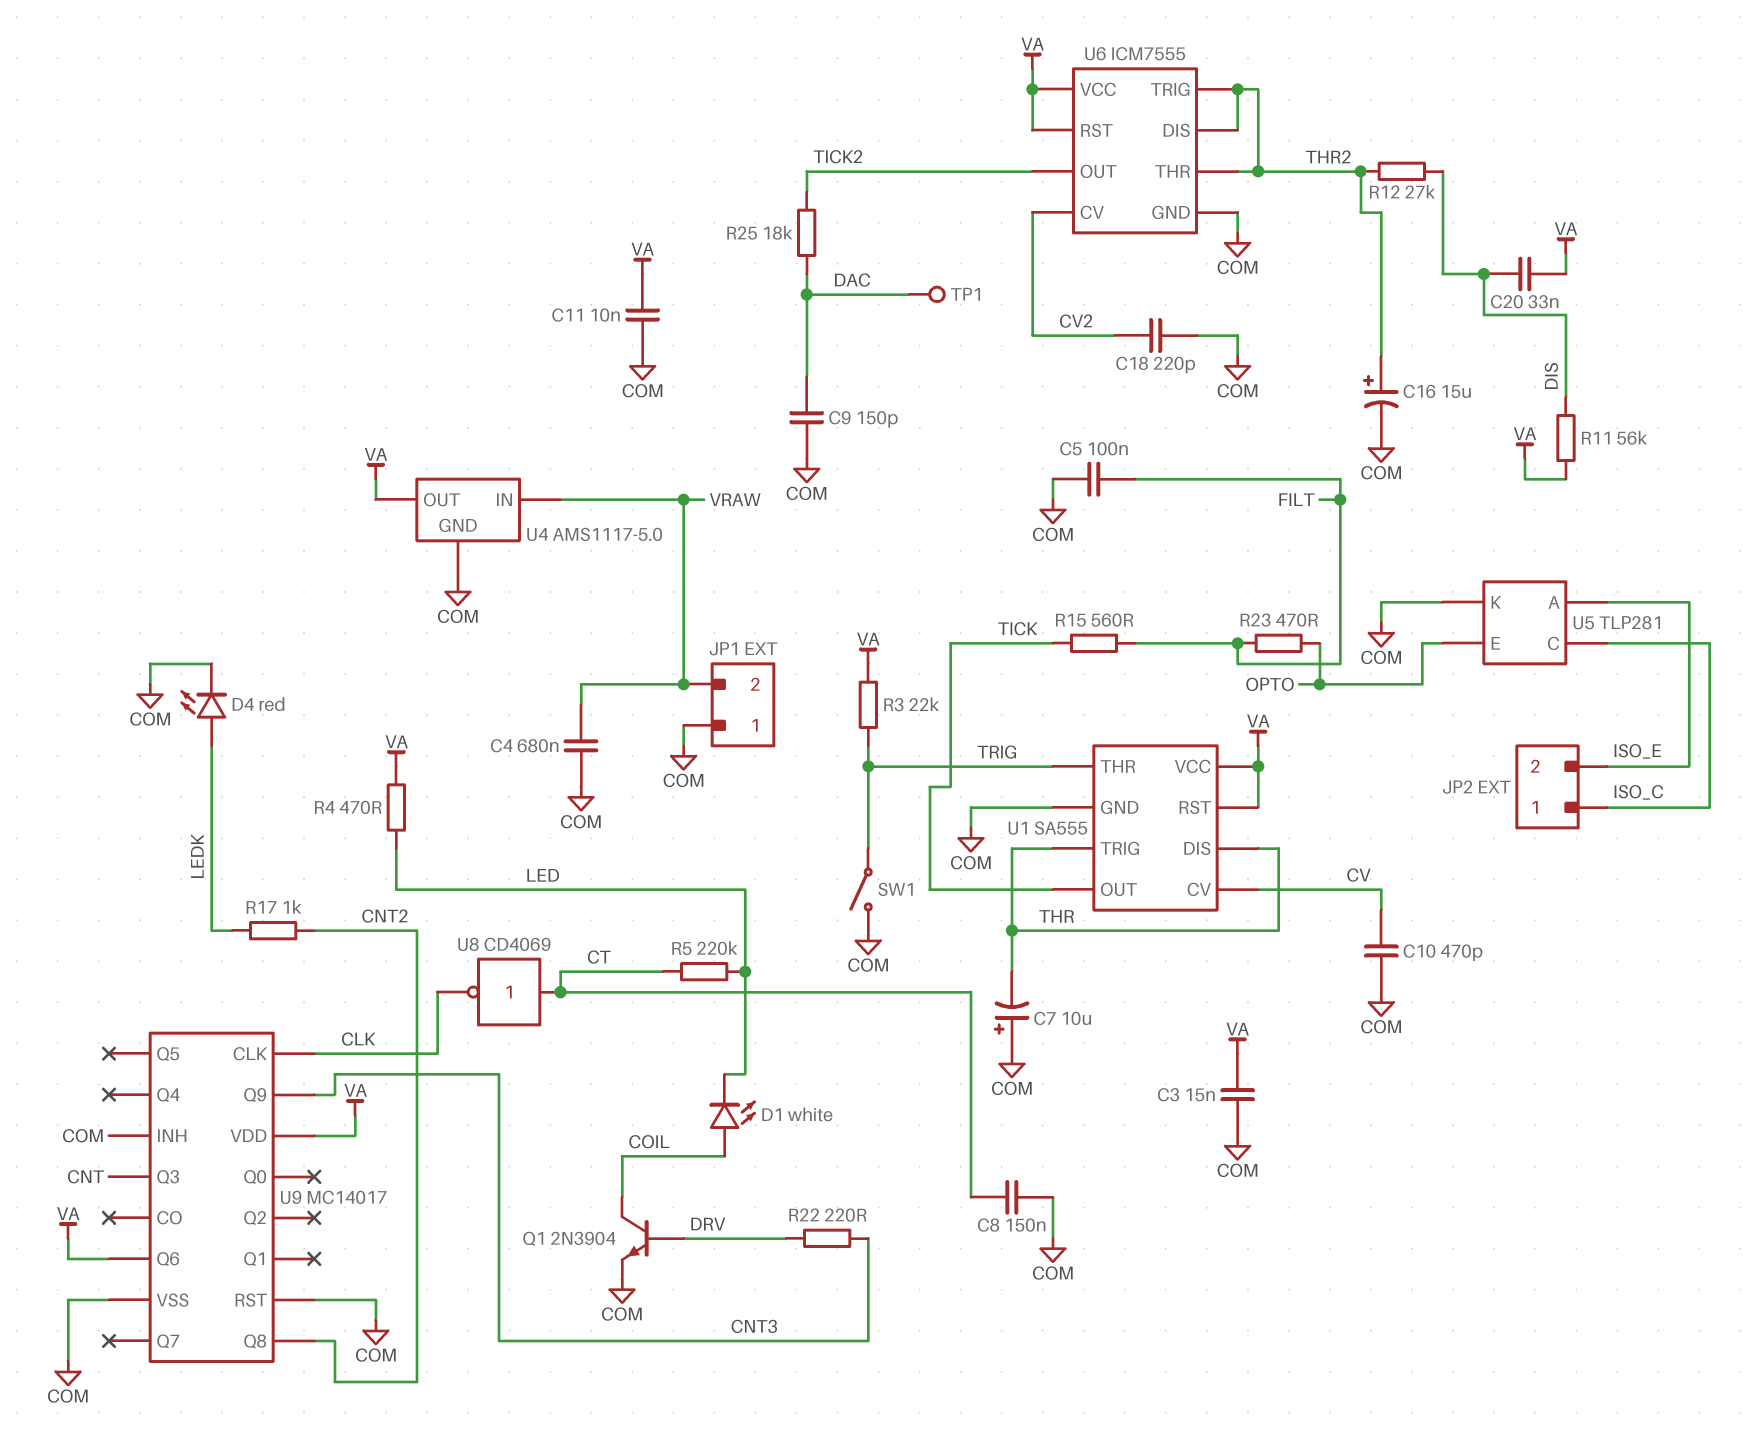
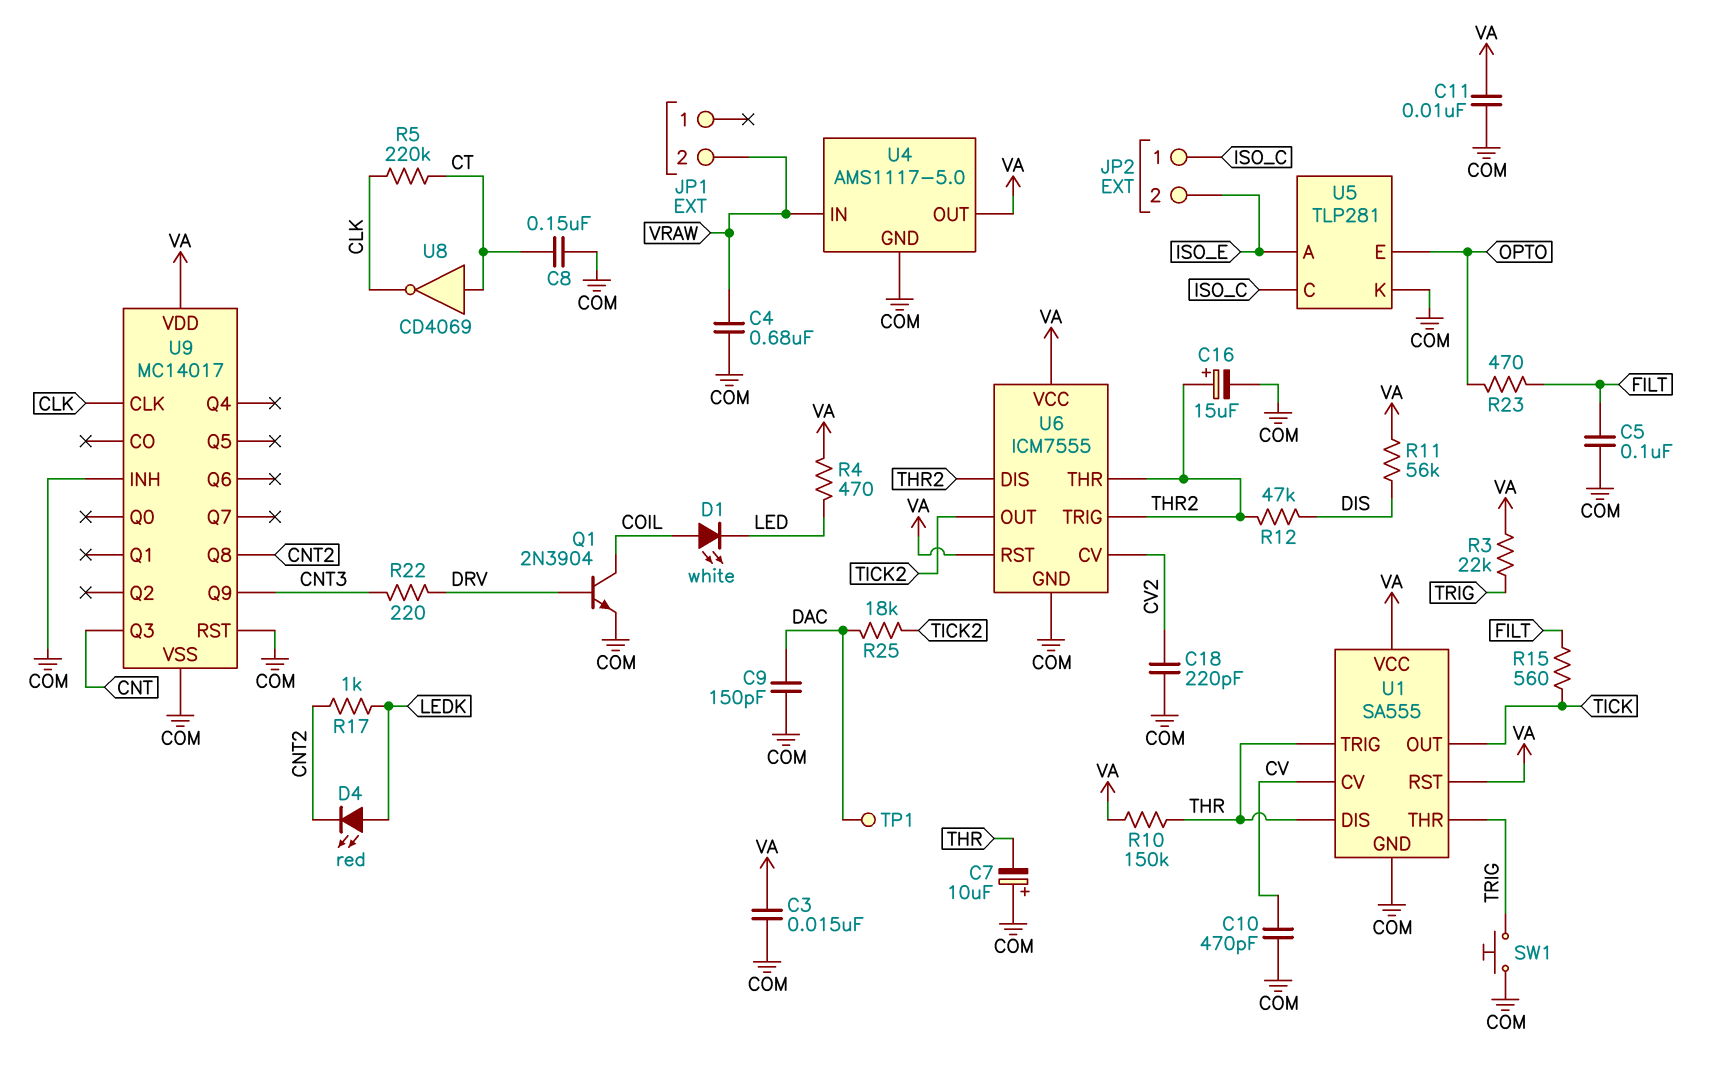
C20: 33nF (DIS, VA) -> none
D4: LED red (A LEDK, K COM) -> LED red (A LEDK, K CNT2)
JP1 pin 1: COM -> none
R5: 220k (CT, LED) -> 220k (CLK, CT)
R10: none -> 150k (THR, VA)
R12: 27k (DIS, THR2) -> 47k (DIS, THR2)
SW1: switch (COM, TRIG) -> button (COM, TRIG)
U9 pin Q6: VA -> none

